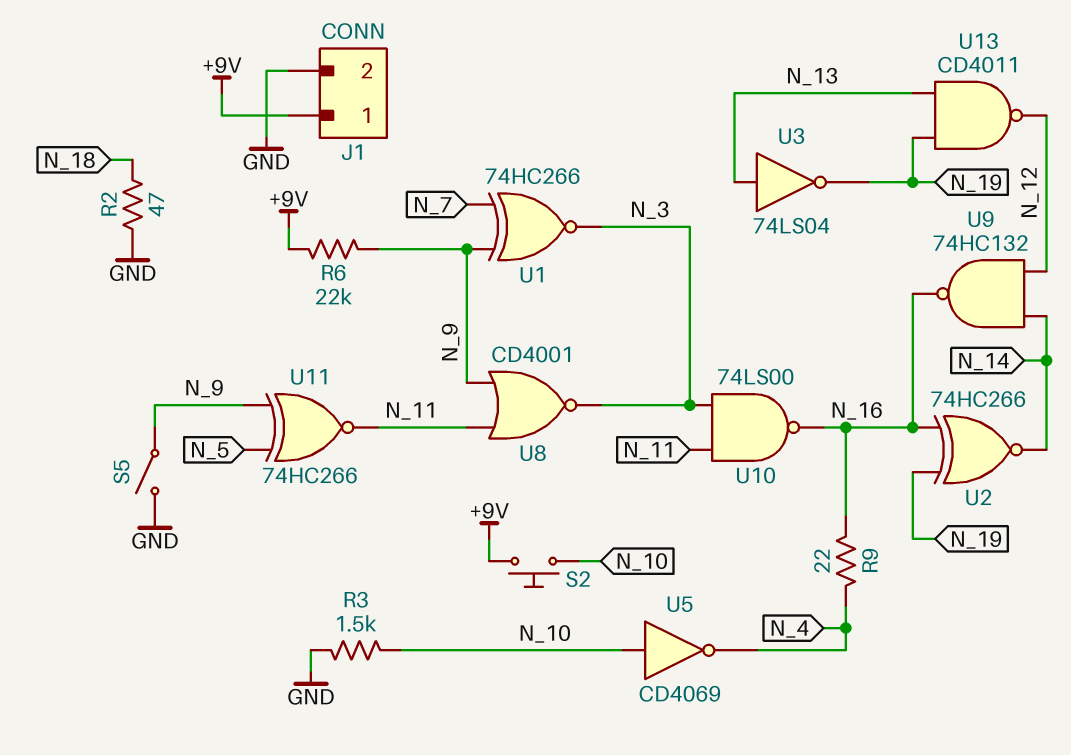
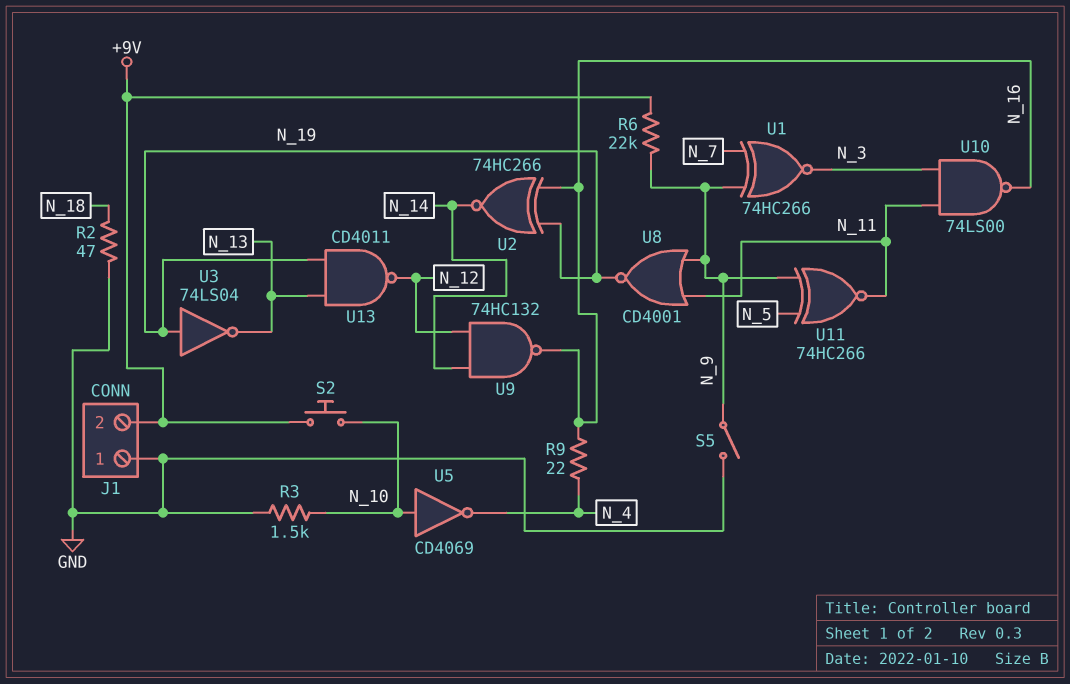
J1 pin 1: +9V -> GND
J1 pin 2: GND -> +9V
U3: NOT 74LS04 (in N_13, out N_19) -> NOT 74LS04 (in N_19, out N_13)
U8: NOR CD4001 (in N_9, in N_11, out N_3) -> NOR CD4001 (in N_9, in N_11, out N_19)

